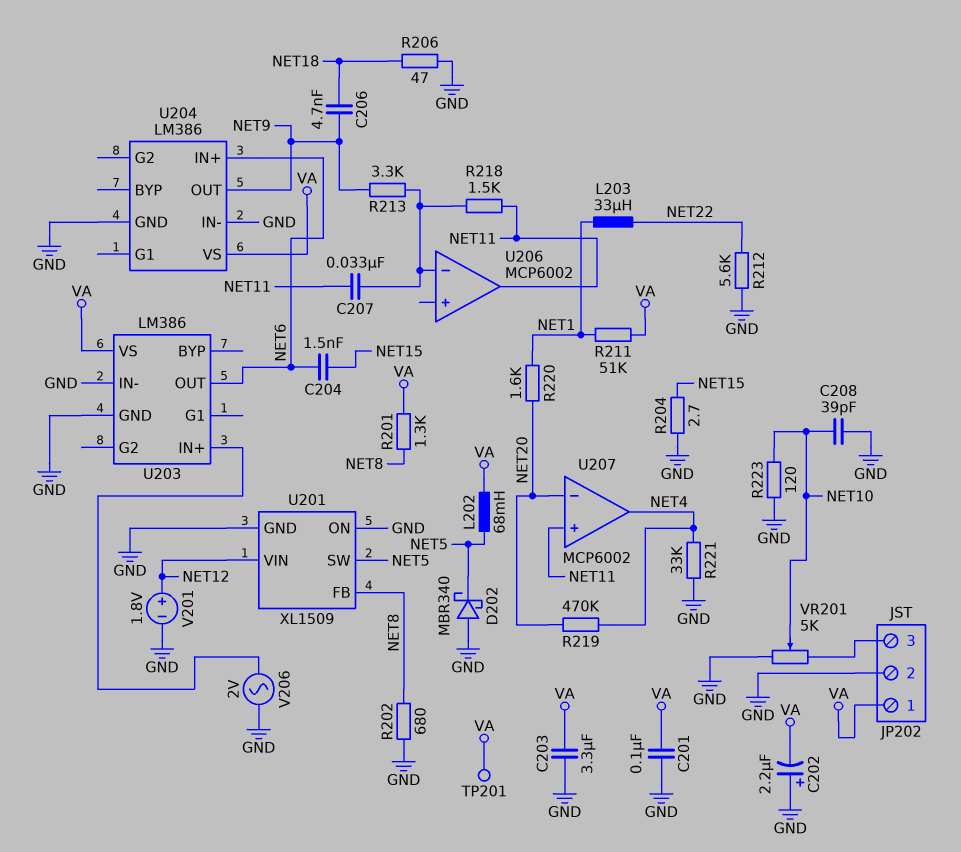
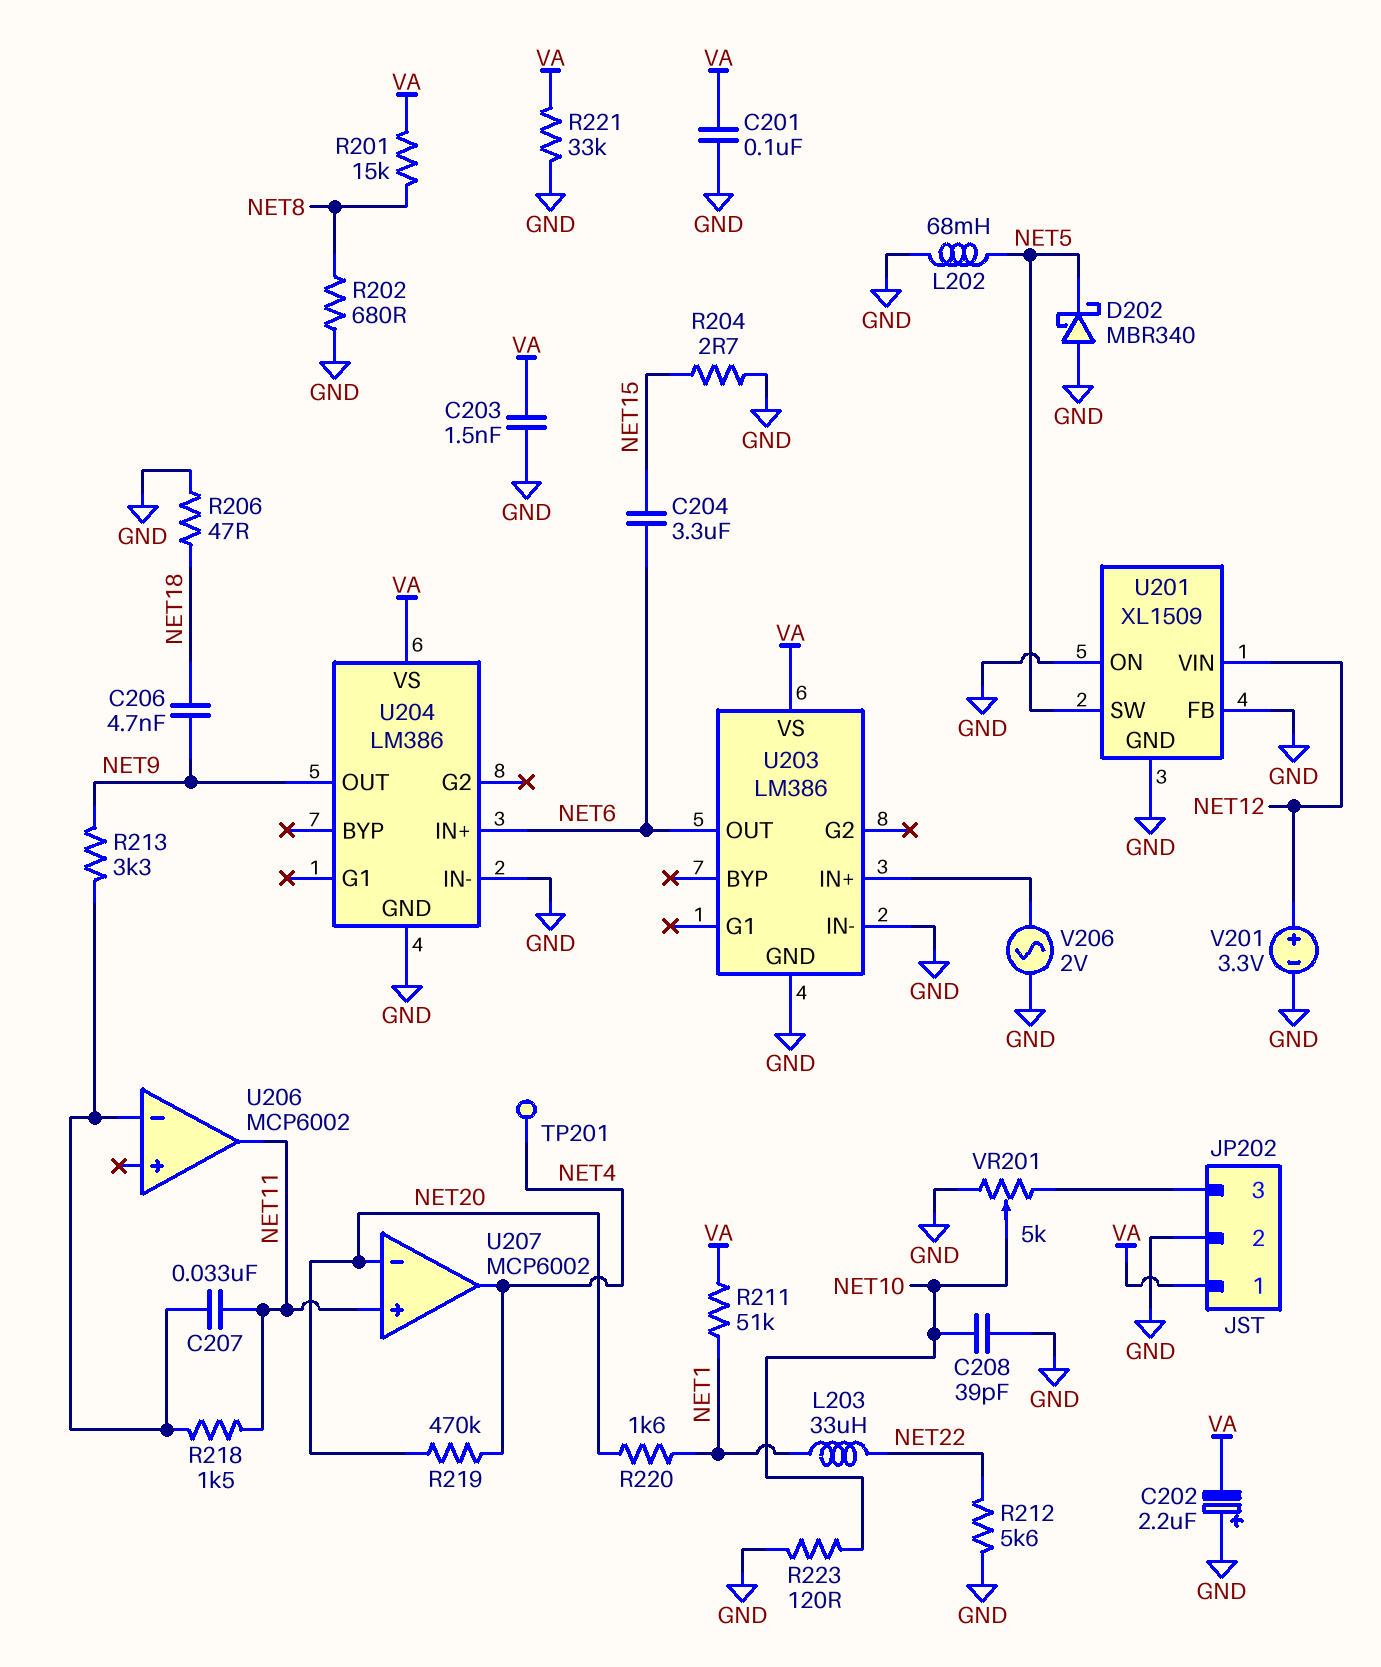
C203: 3.3uF (GND, VA) -> 1.5nF (GND, VA)
C204: 1.5nF (NET6, NET15) -> 3.3uF (NET6, NET15)
L202: 68mH (NET5, VA) -> 68mH (GND, NET5)
R201: 1.3k (NET8, VA) -> 15k (NET8, VA)
R221: 33k (GND, NET4) -> 33k (GND, VA)
TP201: test point (VA) -> test point (NET4)
U201 pin FB: NET8 -> GND
V201: 1.8V (plus NET12, minus GND) -> 3.3V (plus NET12, minus GND)

